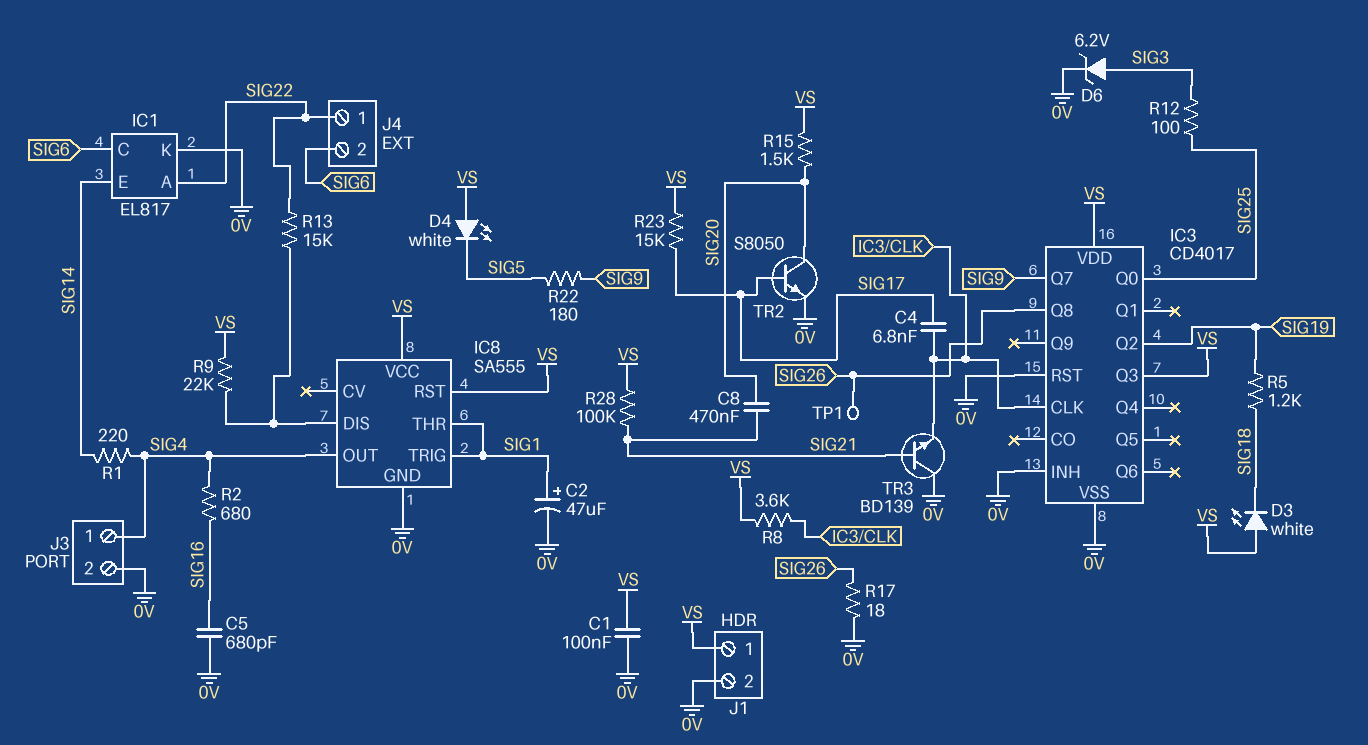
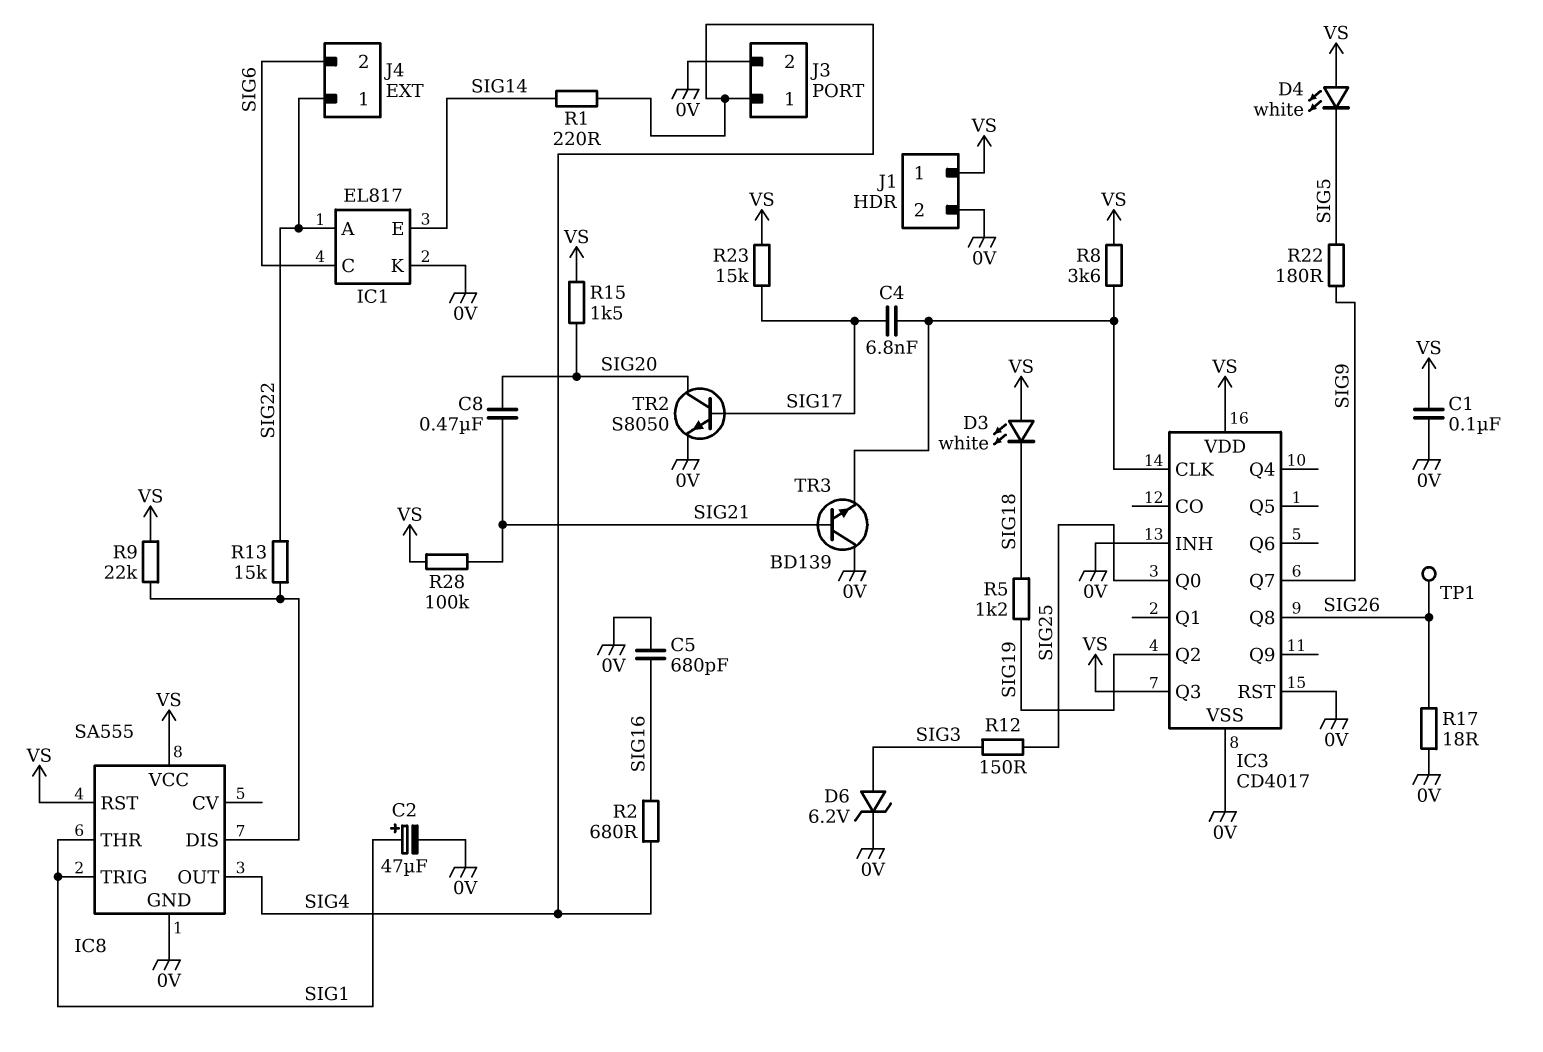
R12: 100 (SIG3, SIG25) -> 150 (SIG3, SIG25)

